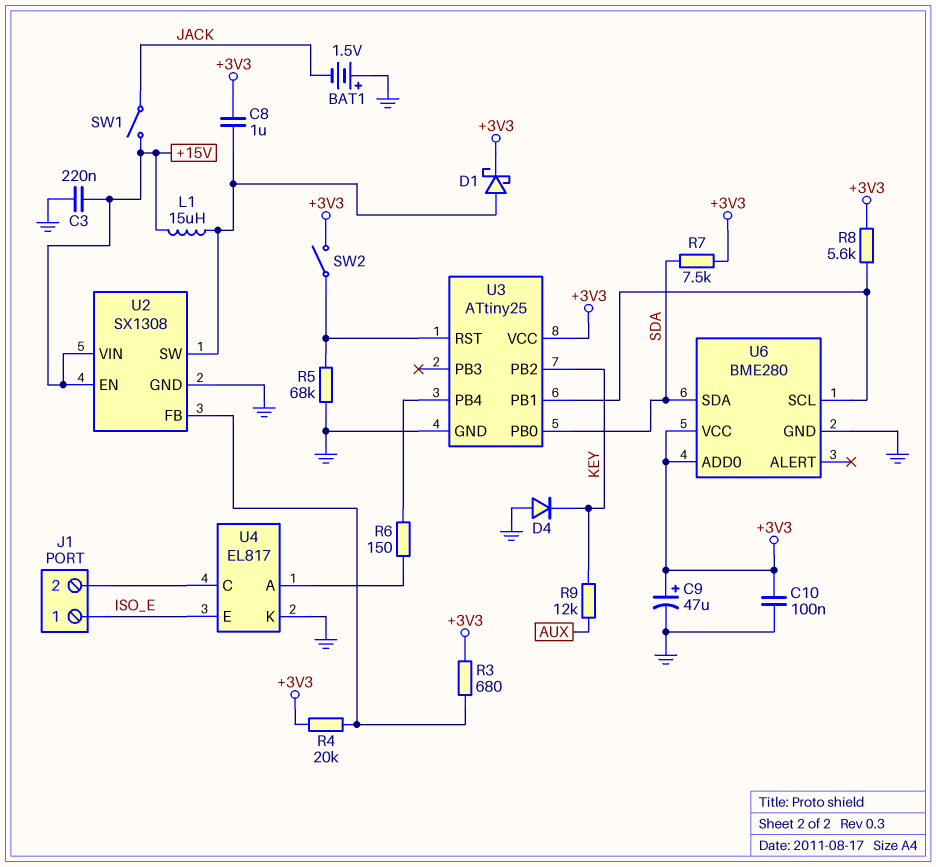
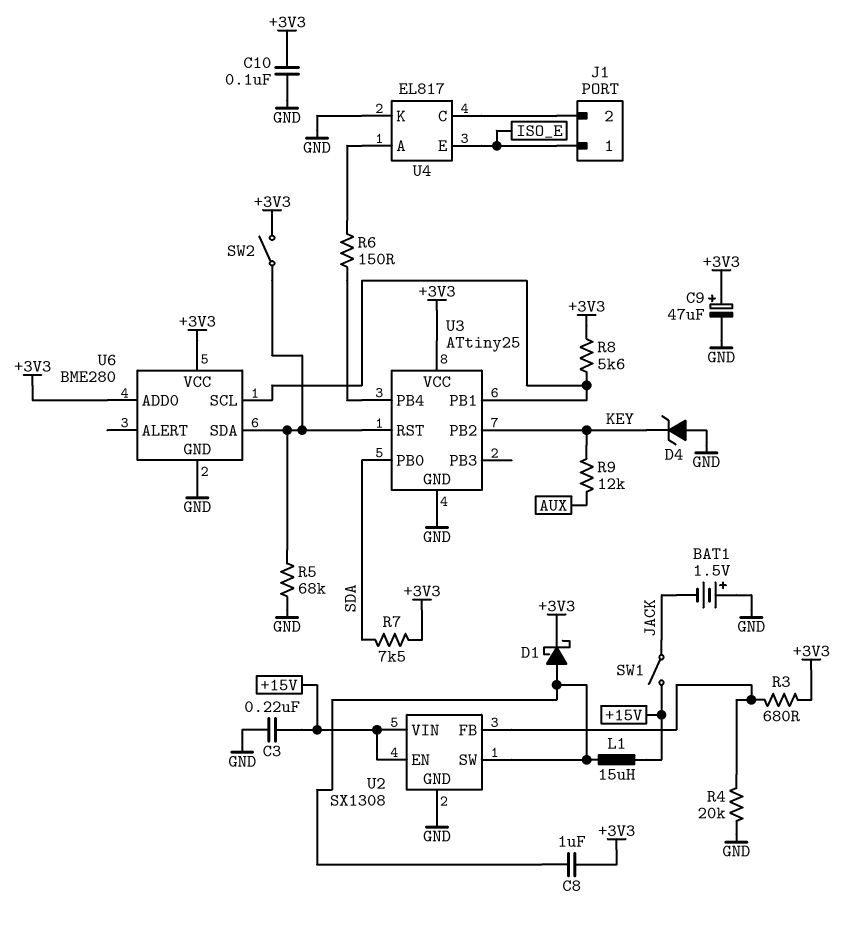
D4: diode (A GND, K KEY) -> zener (A GND, K KEY)
R4: 20k (+3V3, U2/FB) -> 20k (GND, U2/FB)
U6 pin SDA: SDA -> U3/RST

